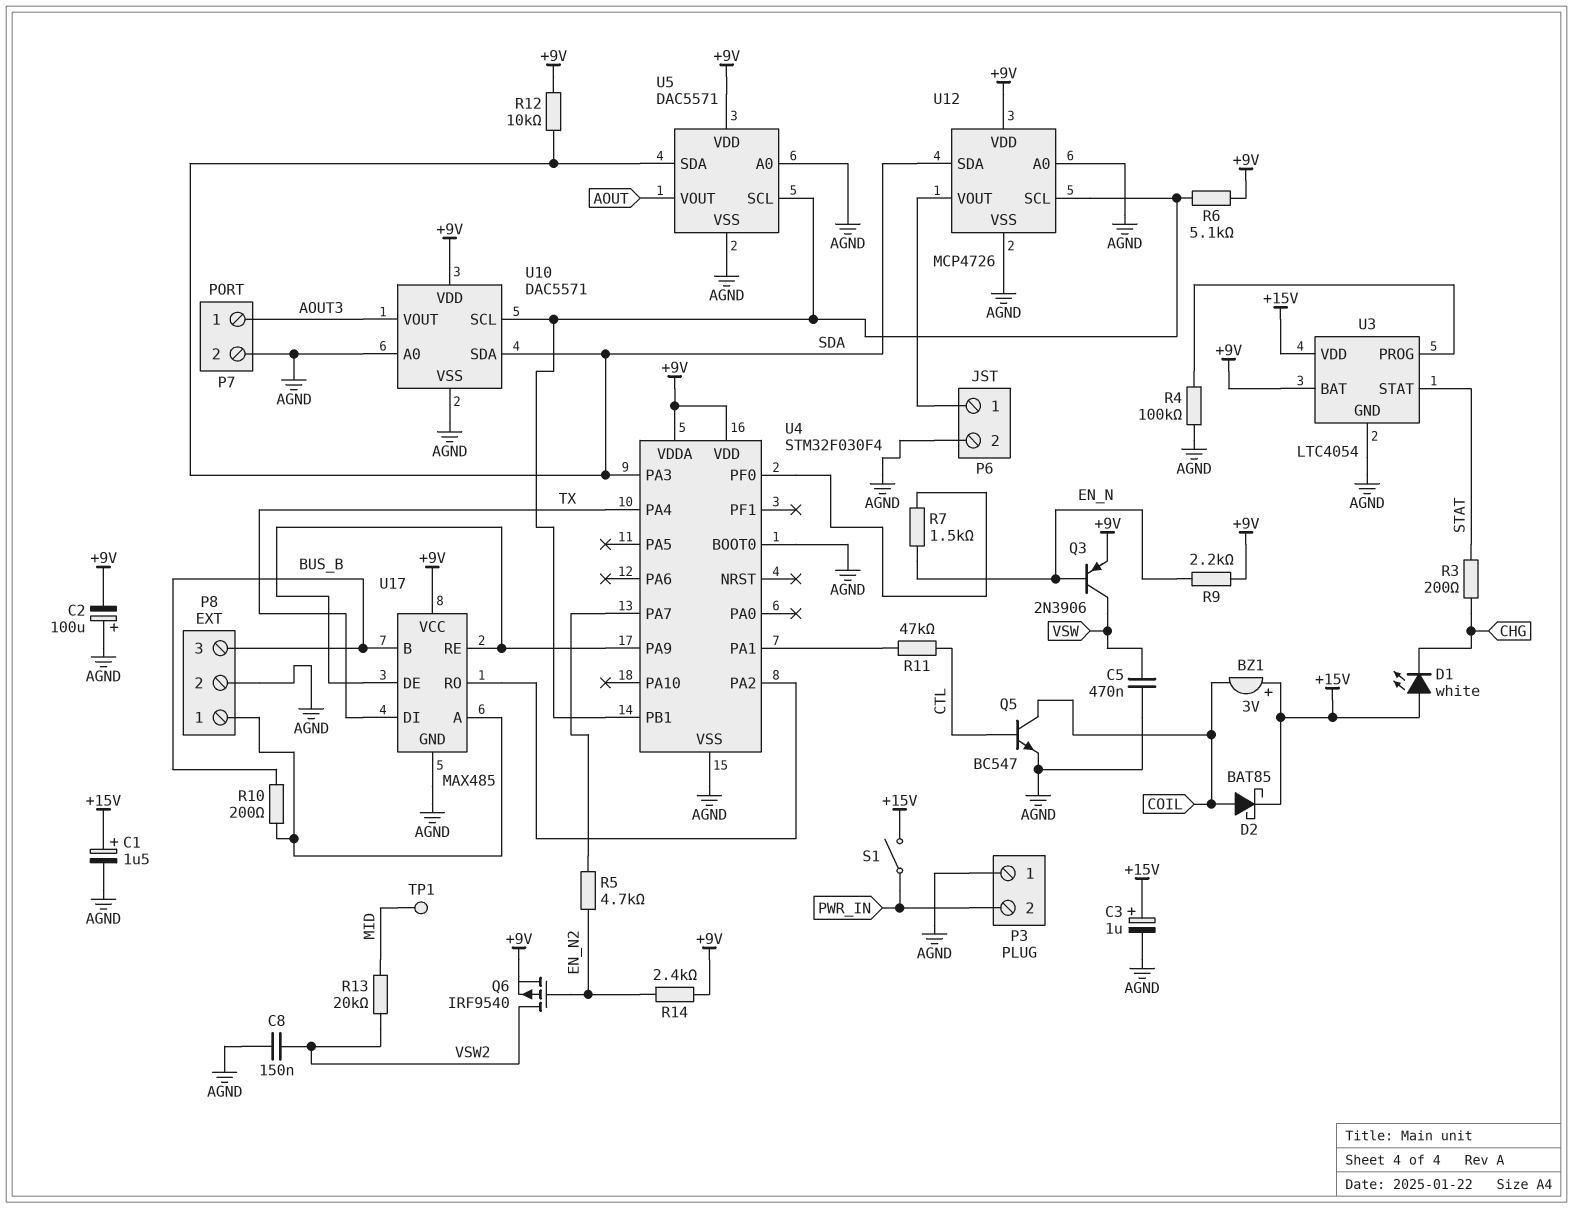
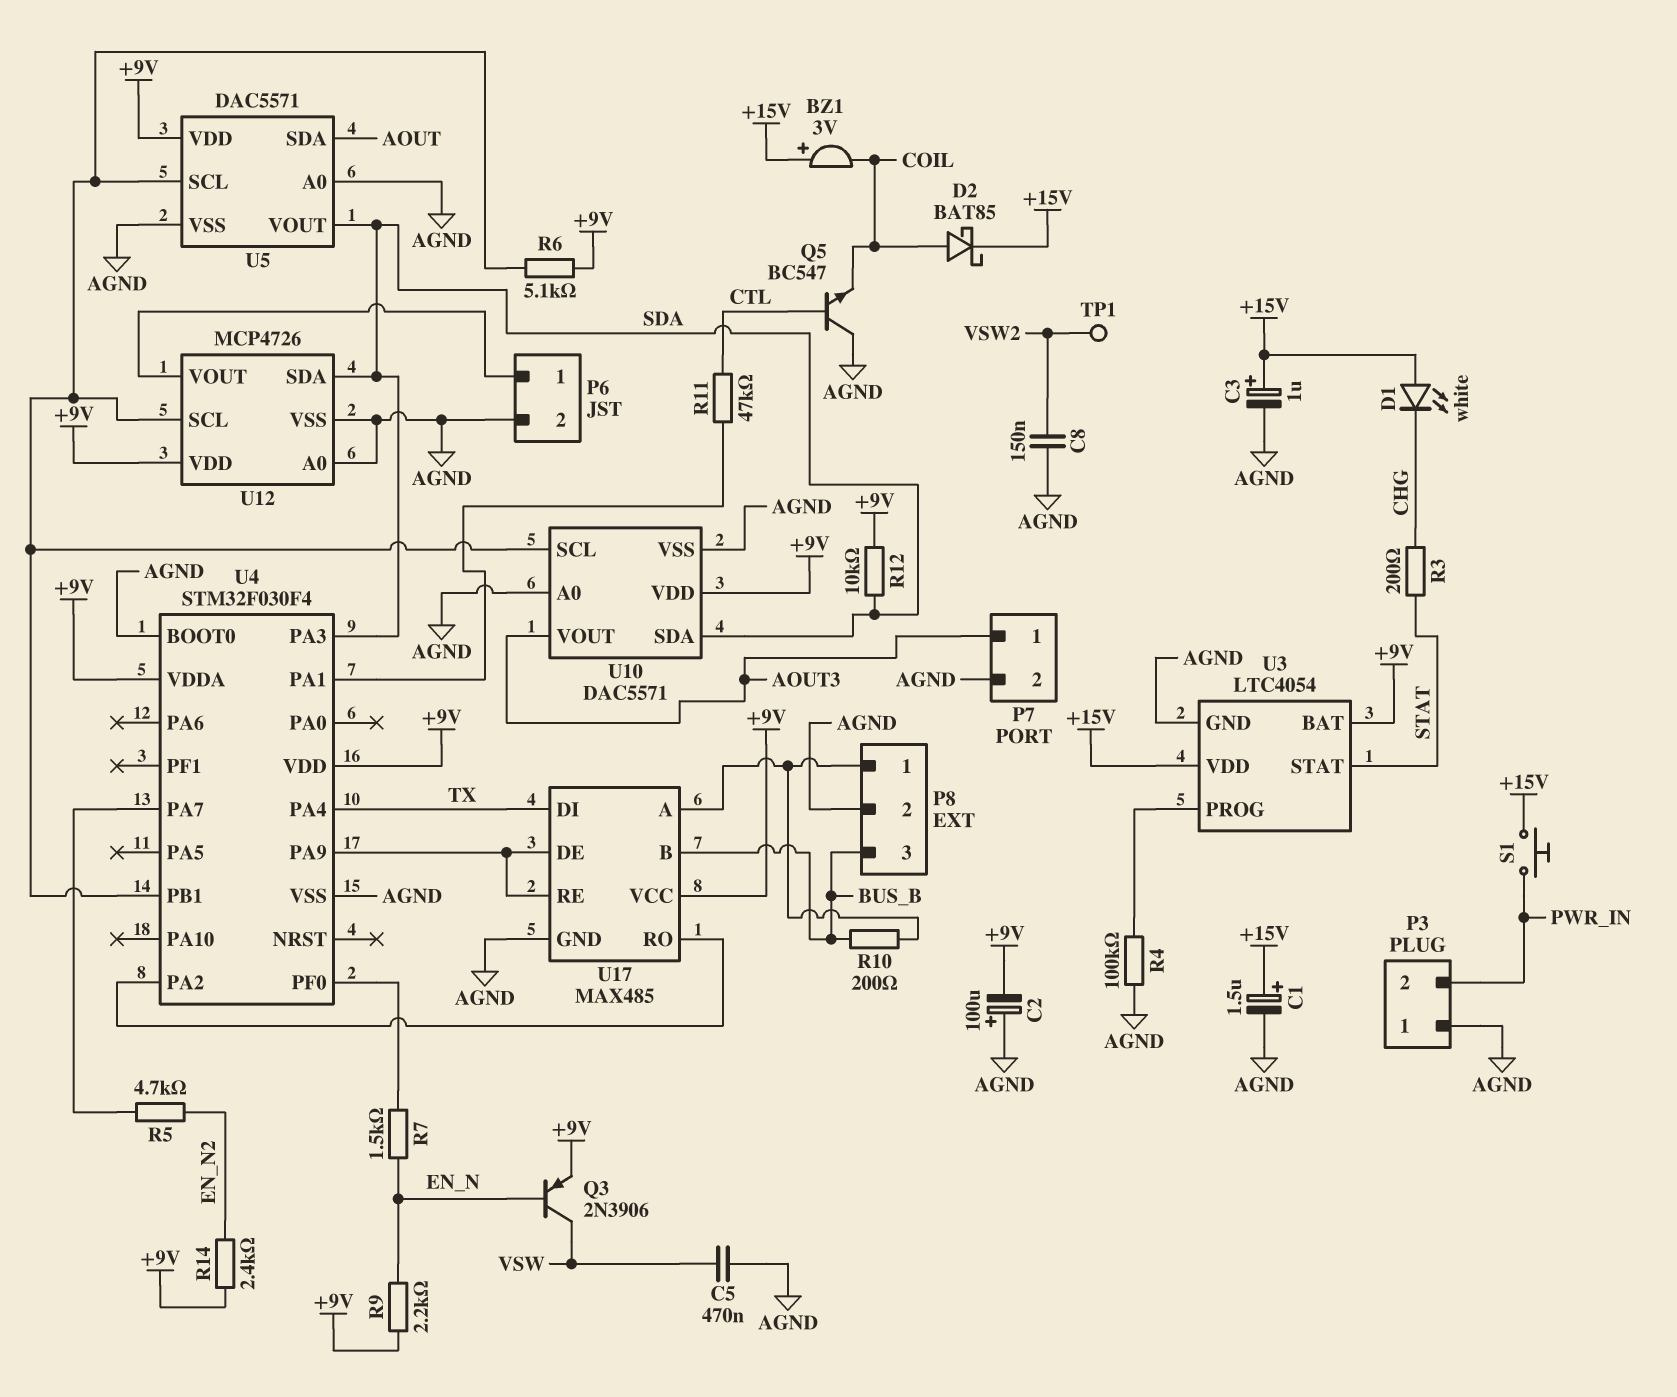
Q5: NPN BC547 (B CTL, C COIL, E AGND) -> NPN BC547 (B CTL, C AGND, E COIL)
Q6: PMOS IRF9540 (G EN_N2, D VSW2, S +9V) -> none
R13: 20k (MID, VSW2) -> none
S1: switch (+15V, PWR_IN) -> button (+15V, PWR_IN)
TP1: test point (MID) -> test point (VSW2)
U5 pin SDA: SDA -> AOUT
U5 pin VOUT: AOUT -> SDA

